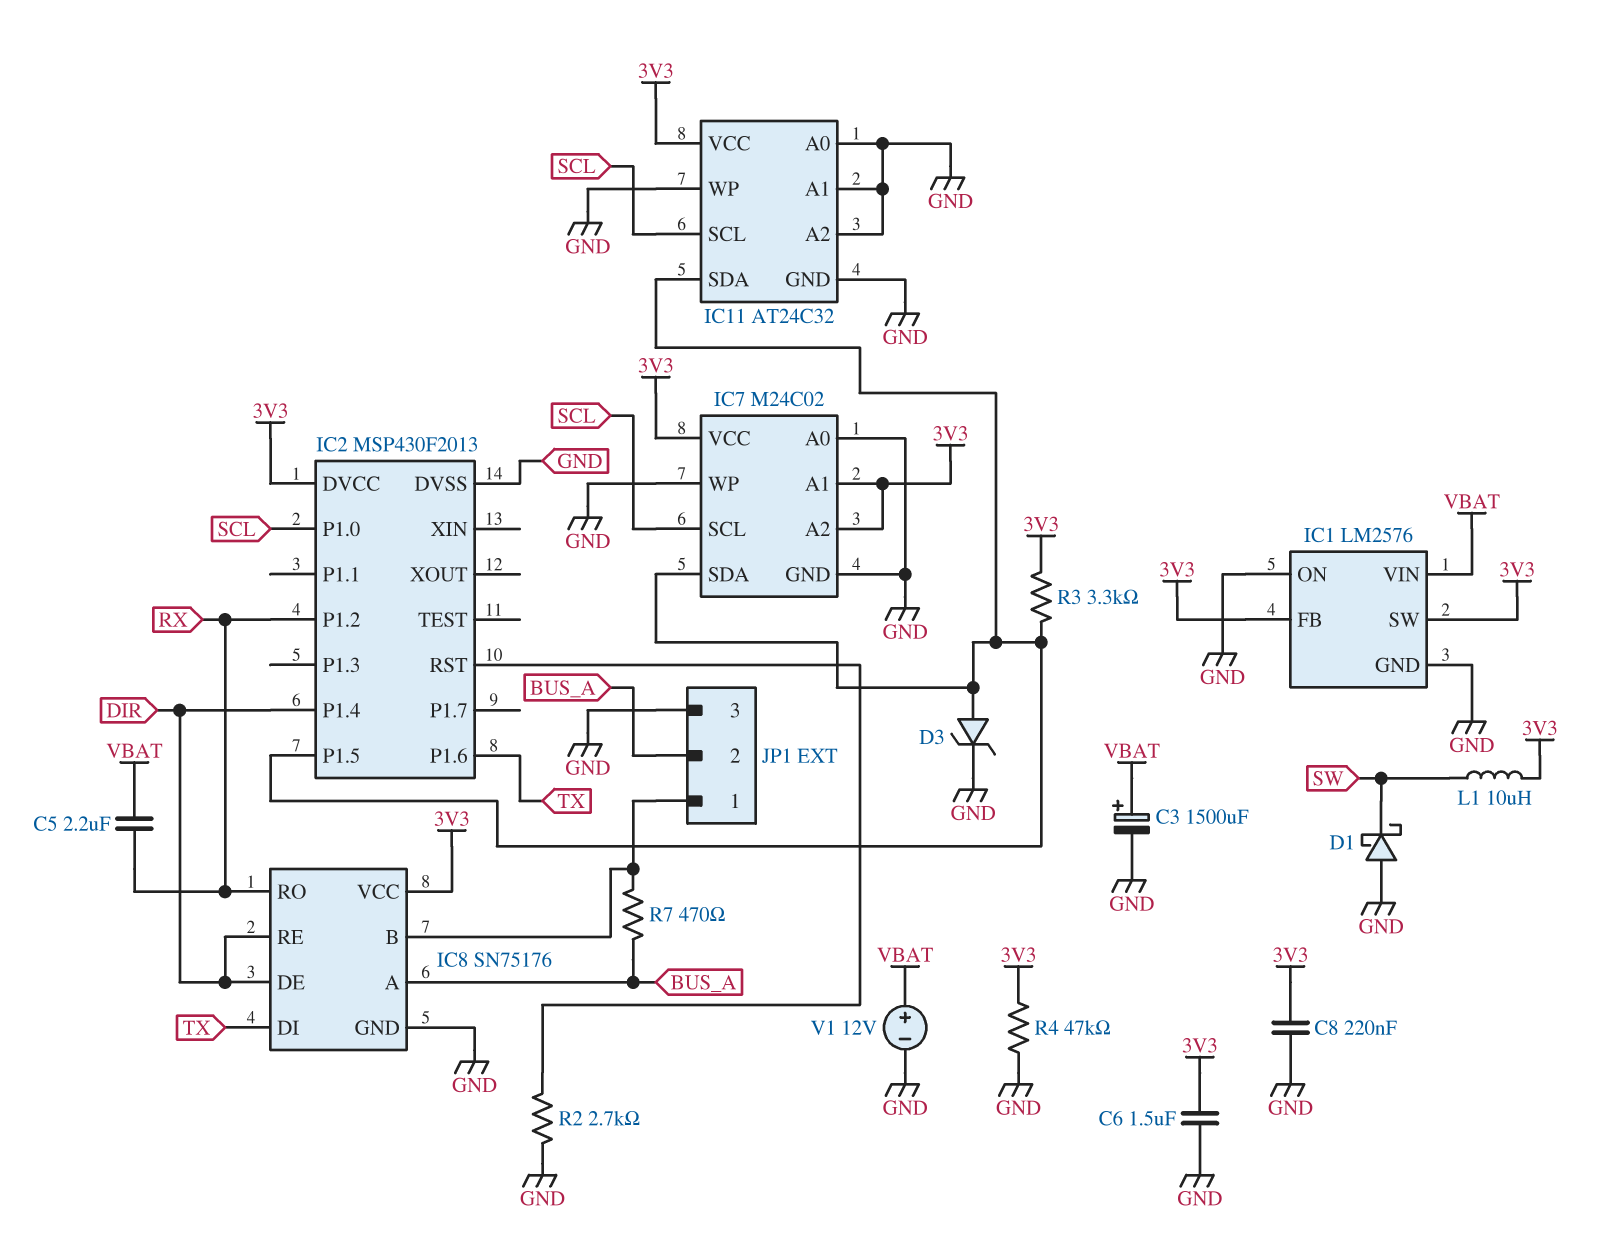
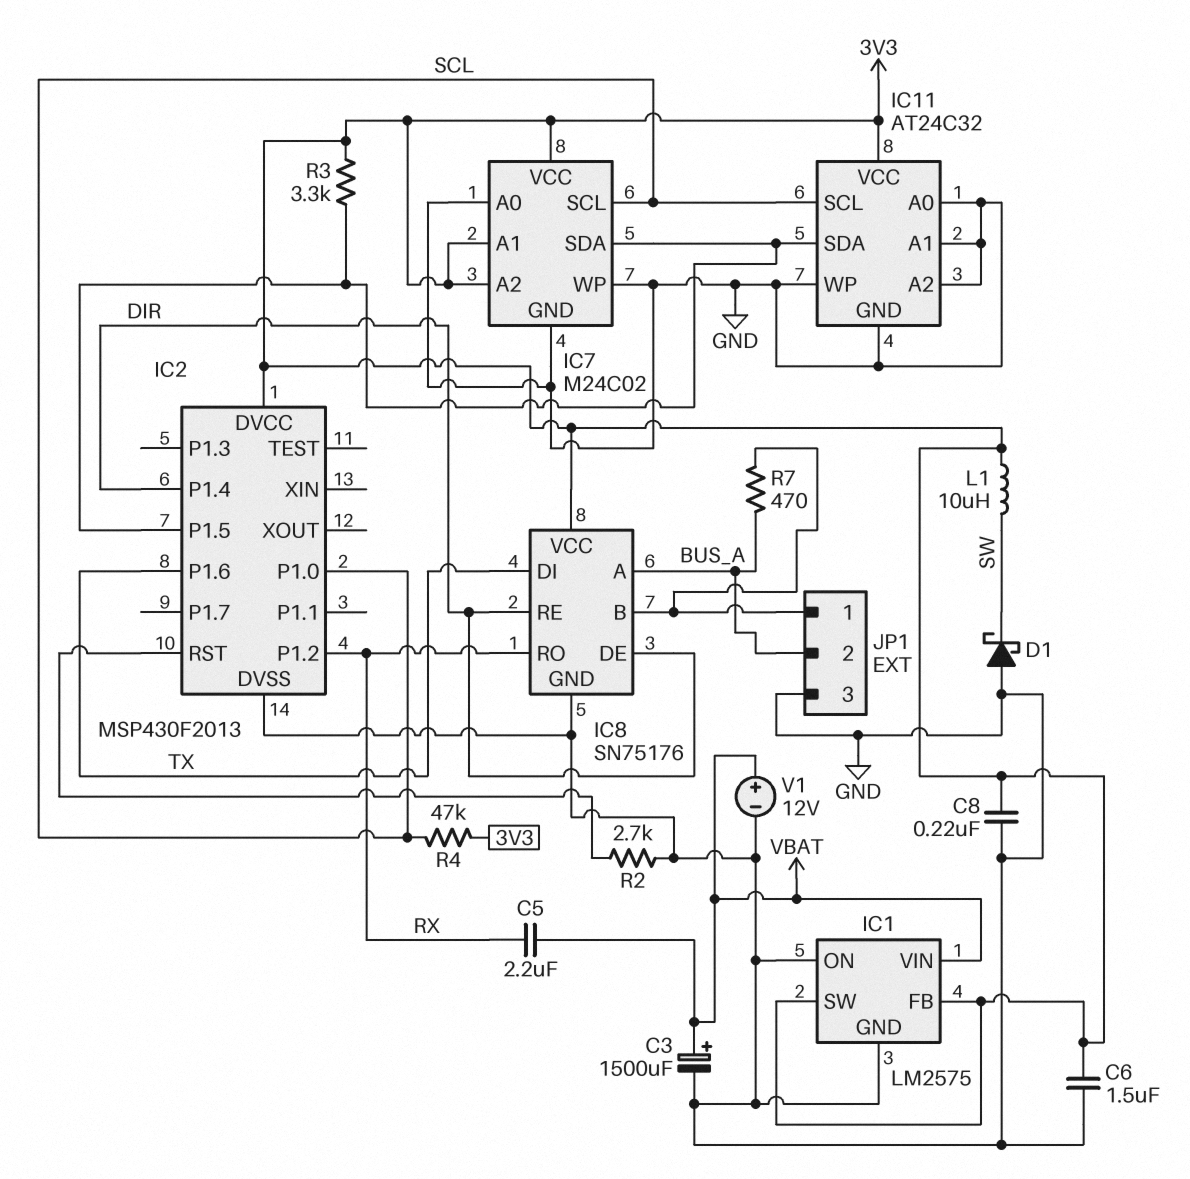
D3: zener (A IC2/P1.5, K GND) -> none
IC1: LM2576 -> LM2575
R4: 47k (3V3, GND) -> 47k (3V3, SCL)

